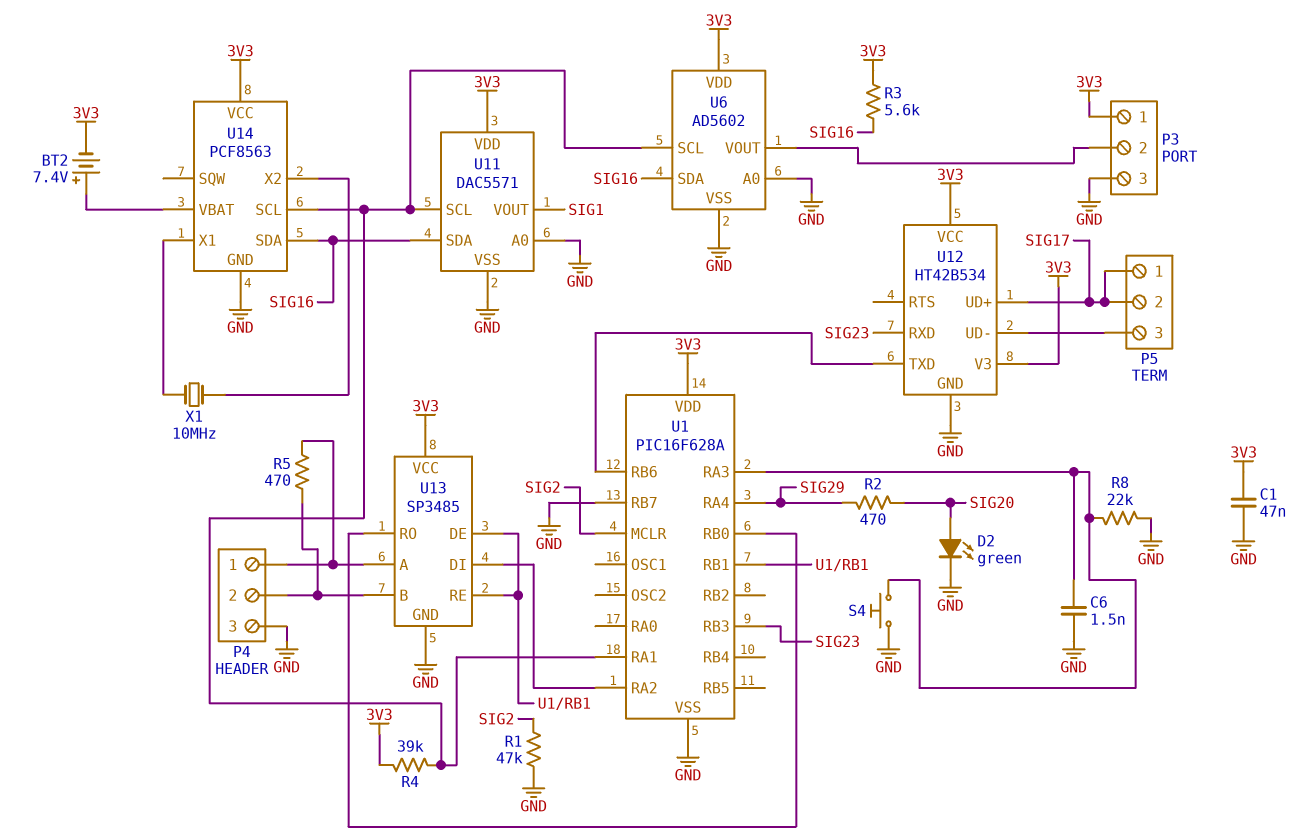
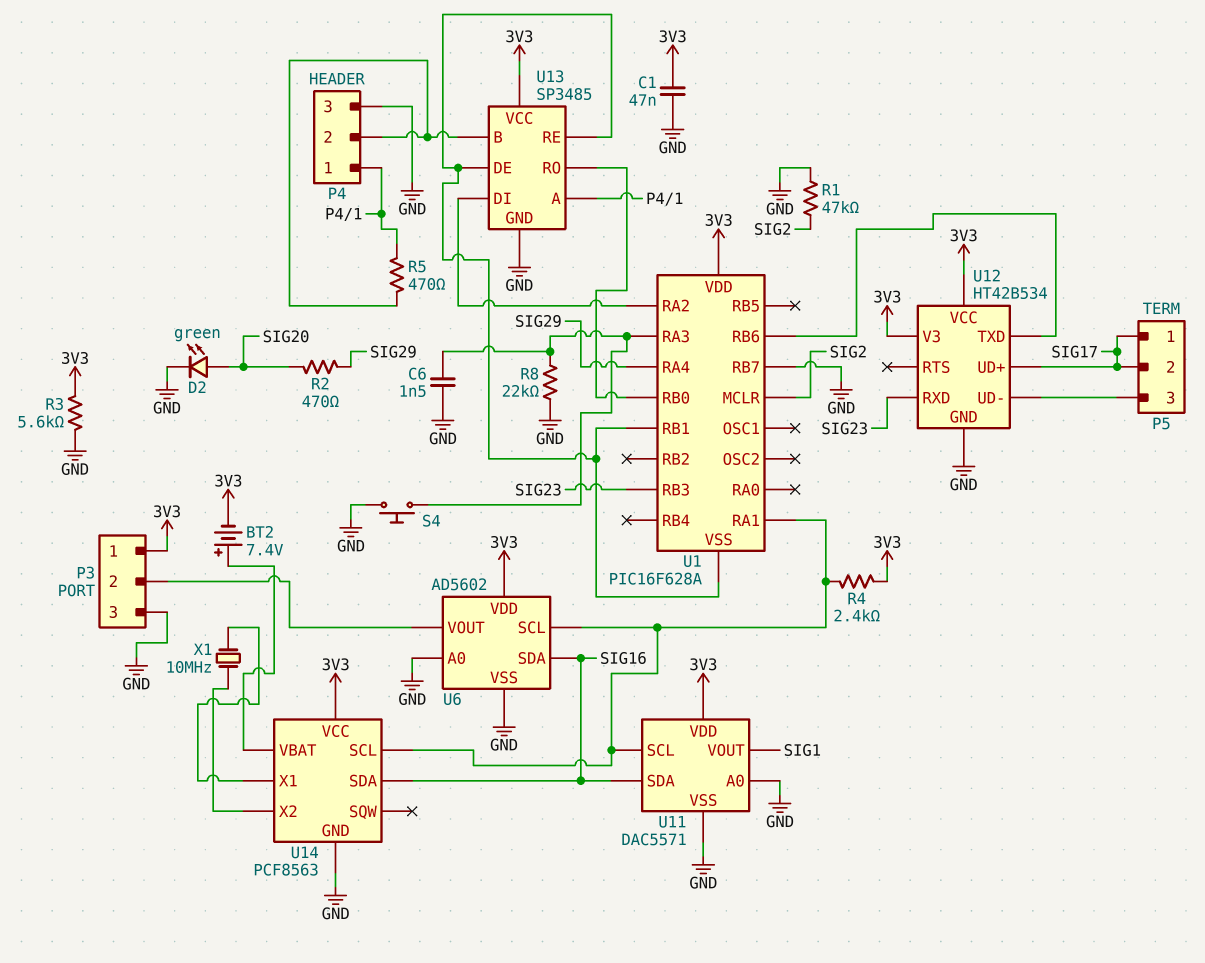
R3: 5.6k (3V3, SIG16) -> 5.6k (3V3, GND)
R4: 39k (3V3, U1/RA1) -> 2.4k (3V3, U1/RA1)
U1 pin VSS: GND -> U1/RB1

